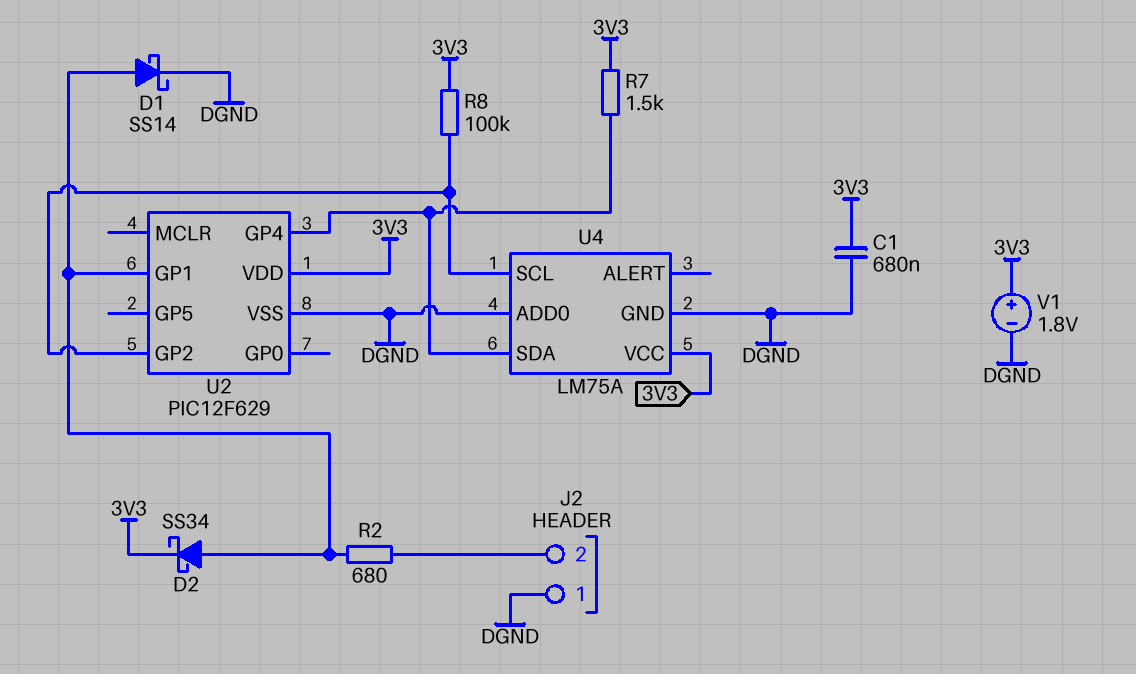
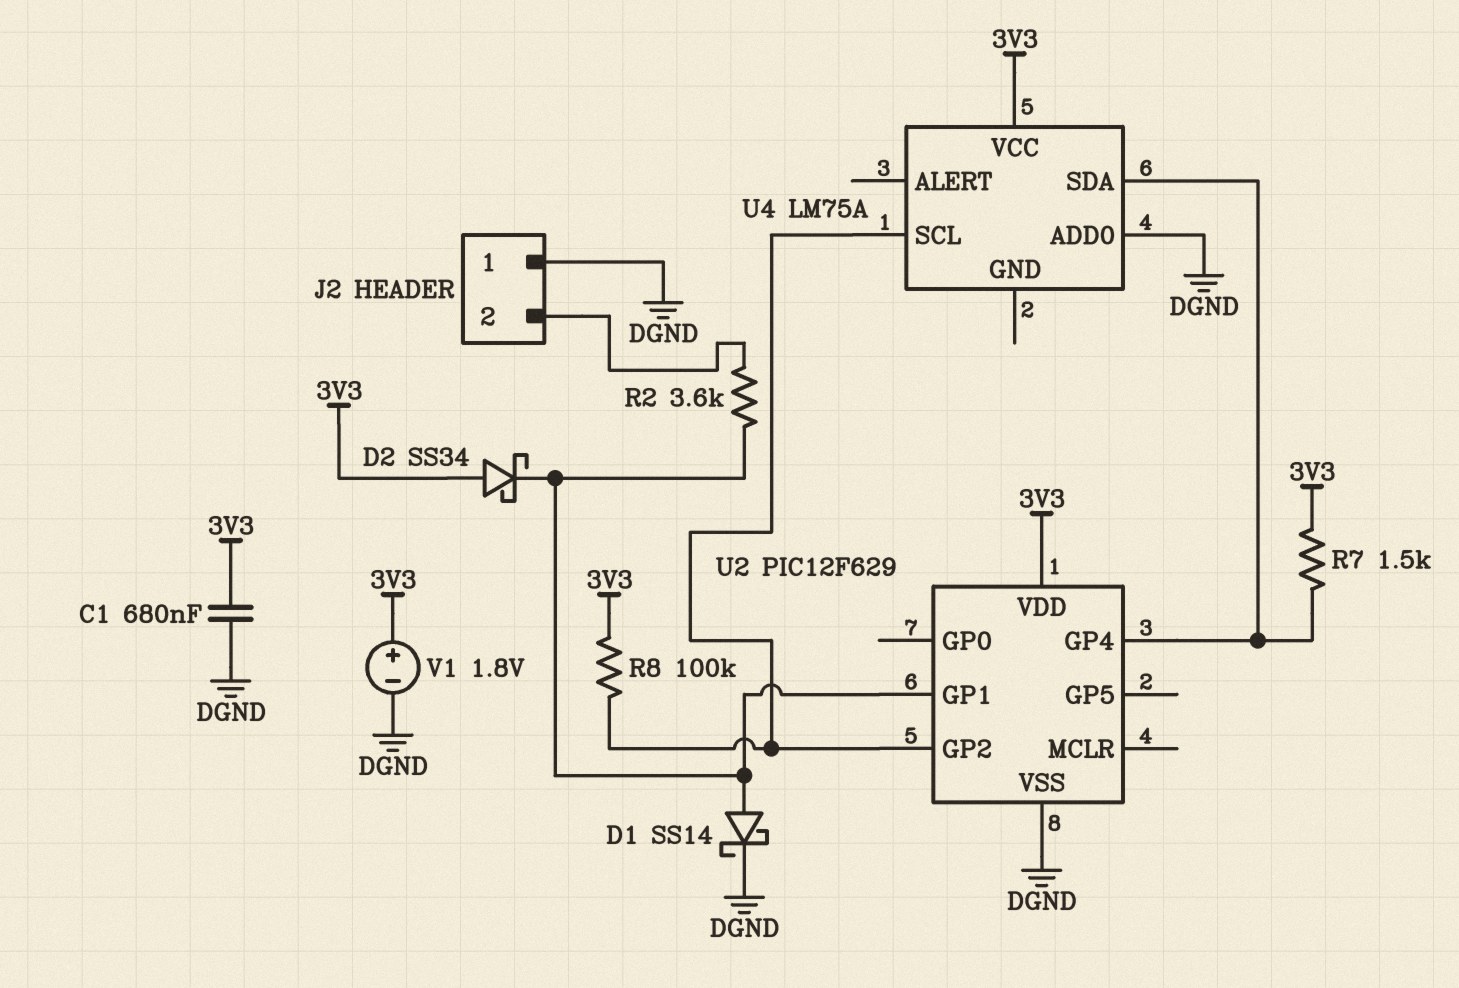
D2: schottky SS34 (A U2/GP1, K 3V3) -> schottky SS34 (A 3V3, K U2/GP1)
R2: 680 (J2/2, U2/GP1) -> 3.6k (J2/2, U2/GP1)
U4 pin GND: DGND -> none

